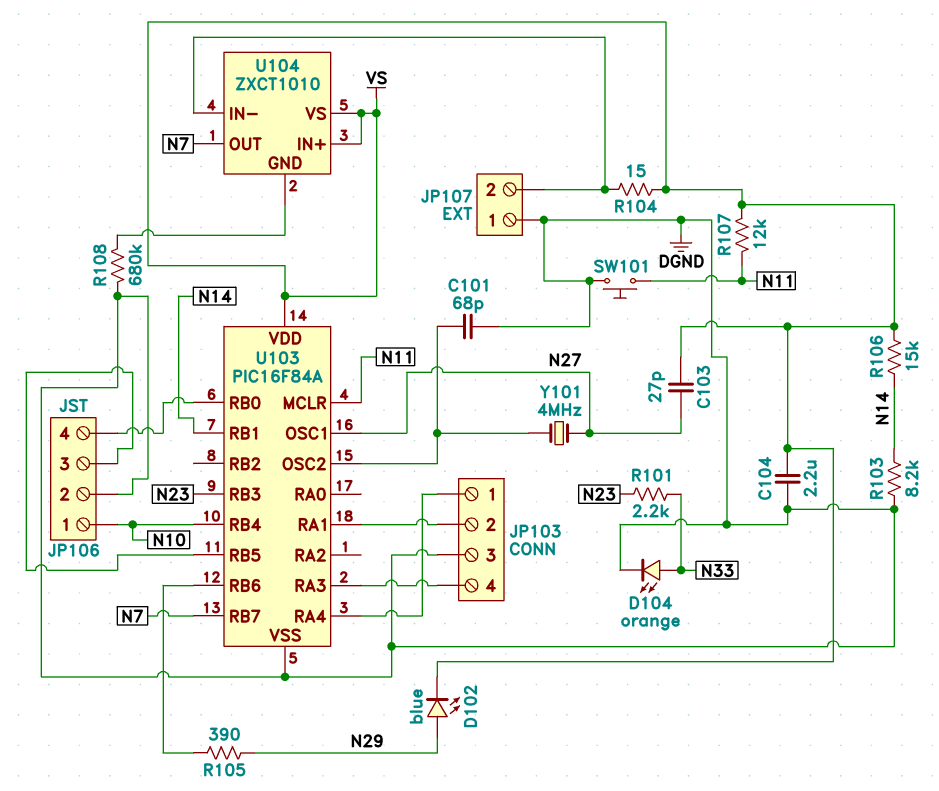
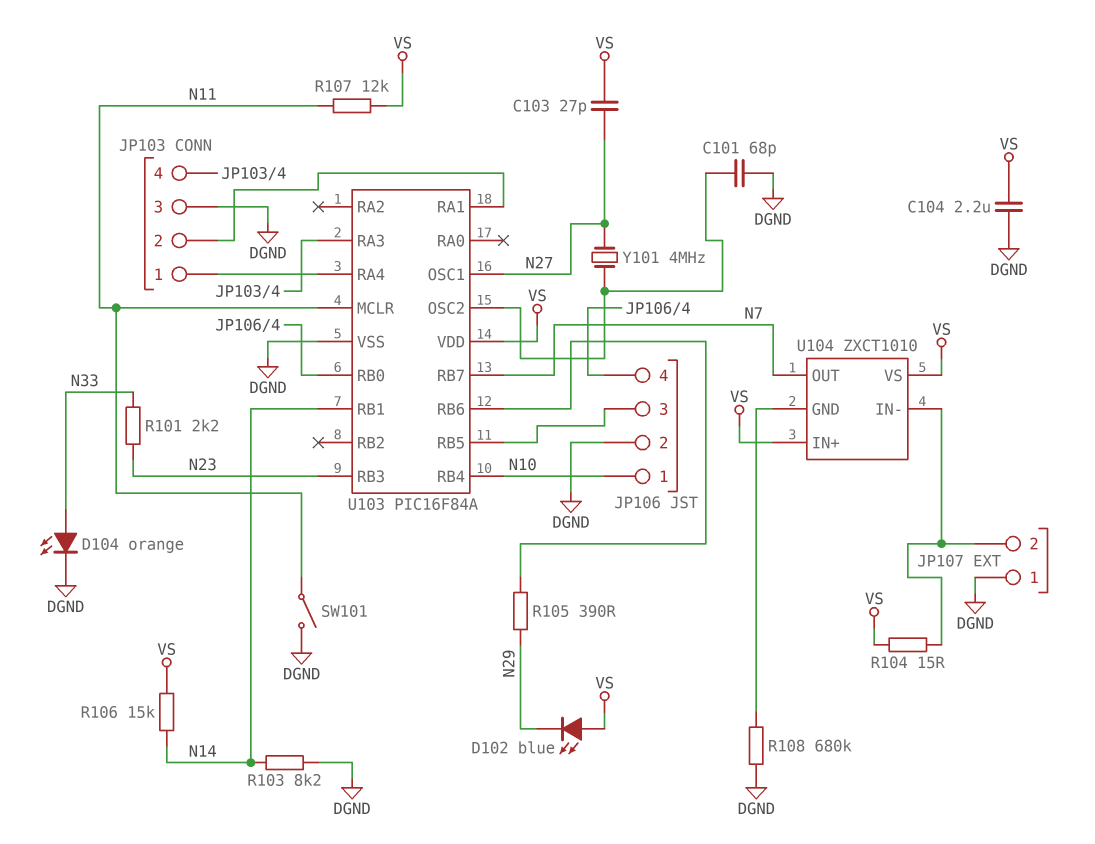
D102: LED blue (A N29, K VS) -> LED blue (A VS, K N29)
SW101: button (DGND, N11) -> switch (DGND, N11)

